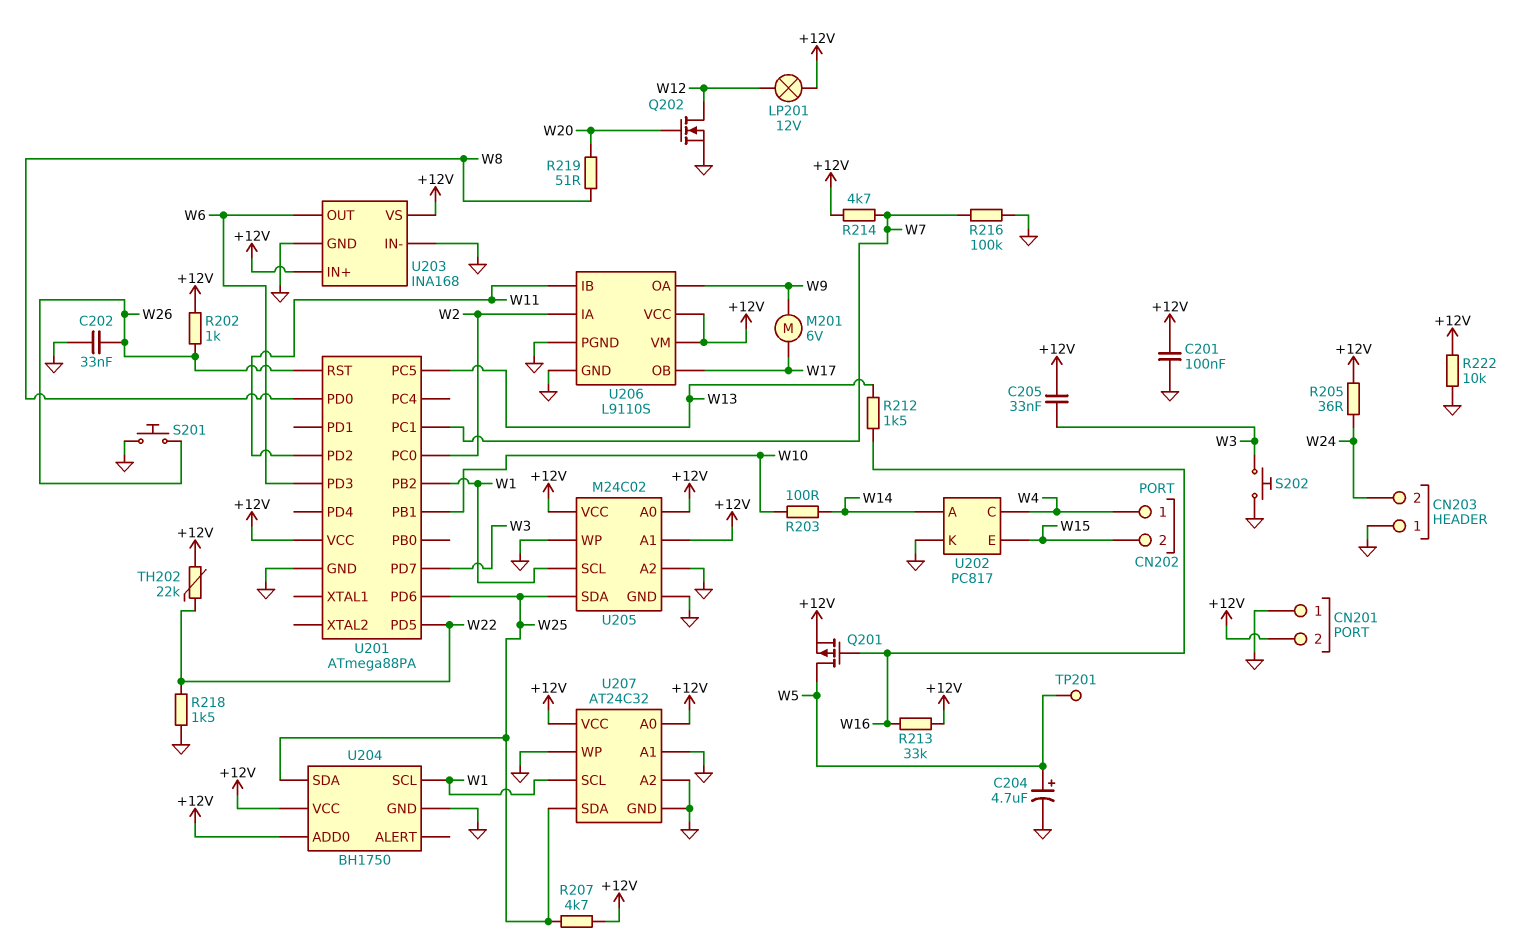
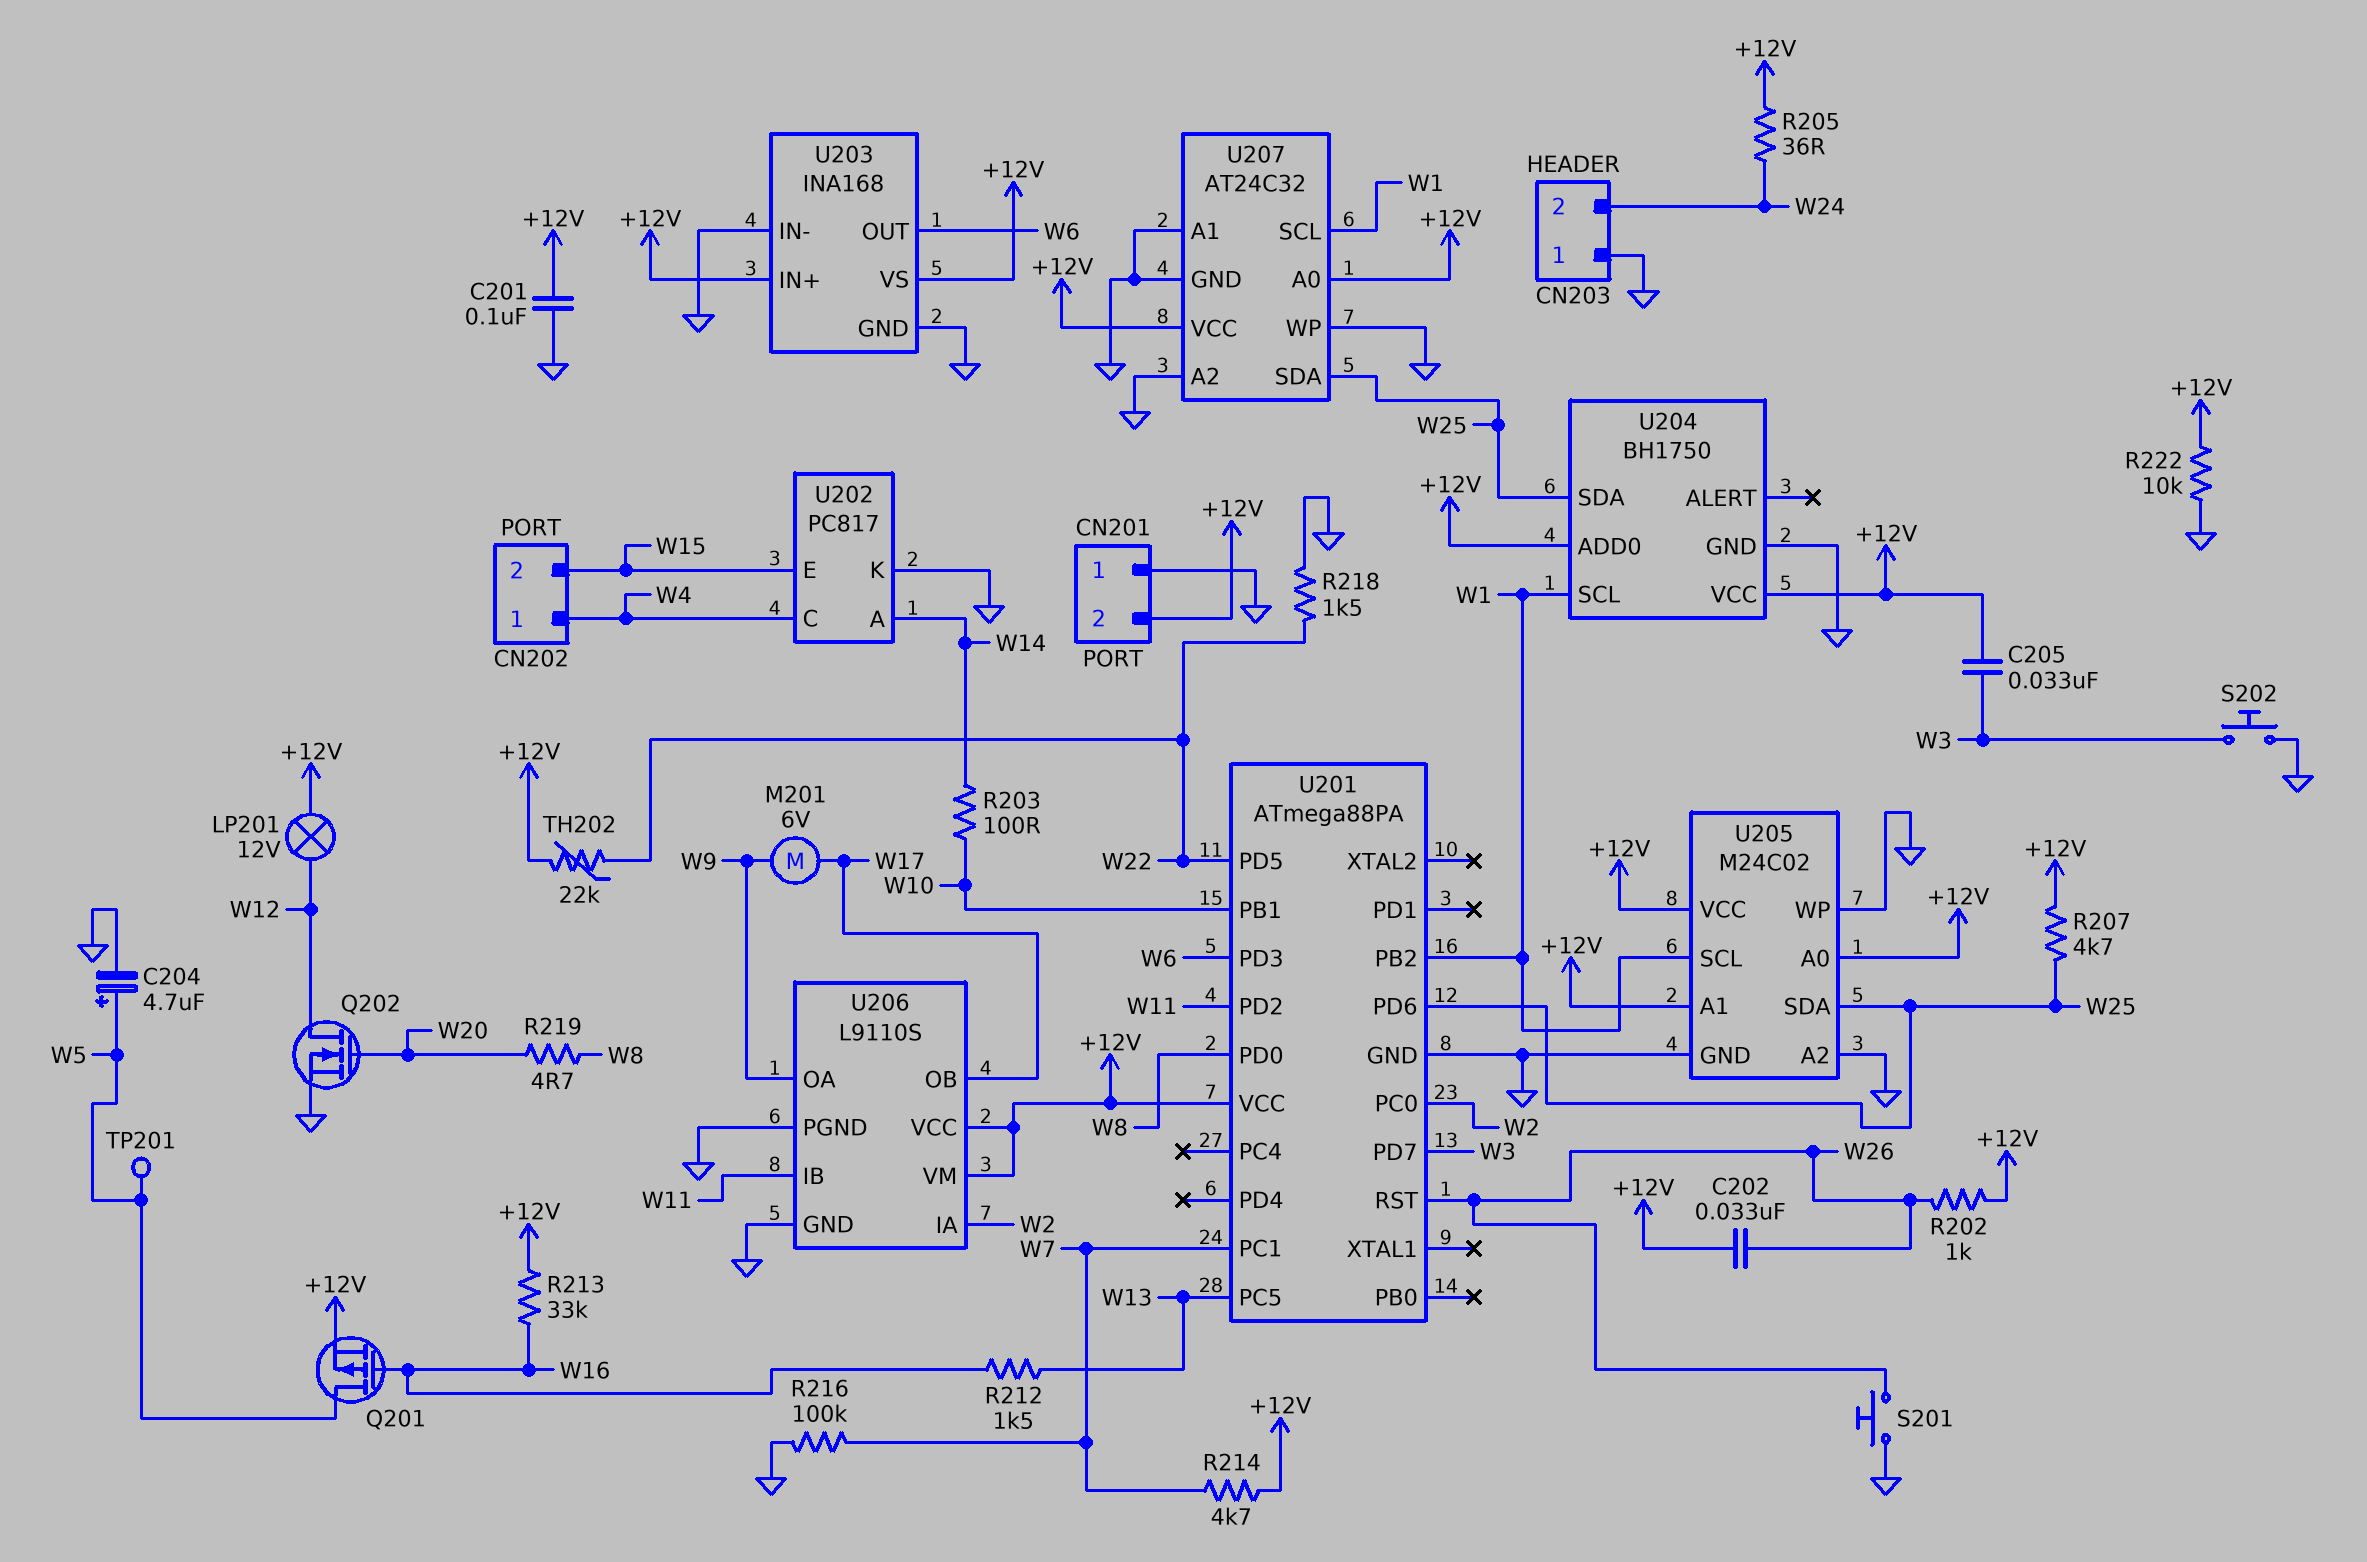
C202: 33nF (GND, W26) -> 33nF (+12V, W26)
R219: 51 (W8, W20) -> 4.7 (W8, W20)

